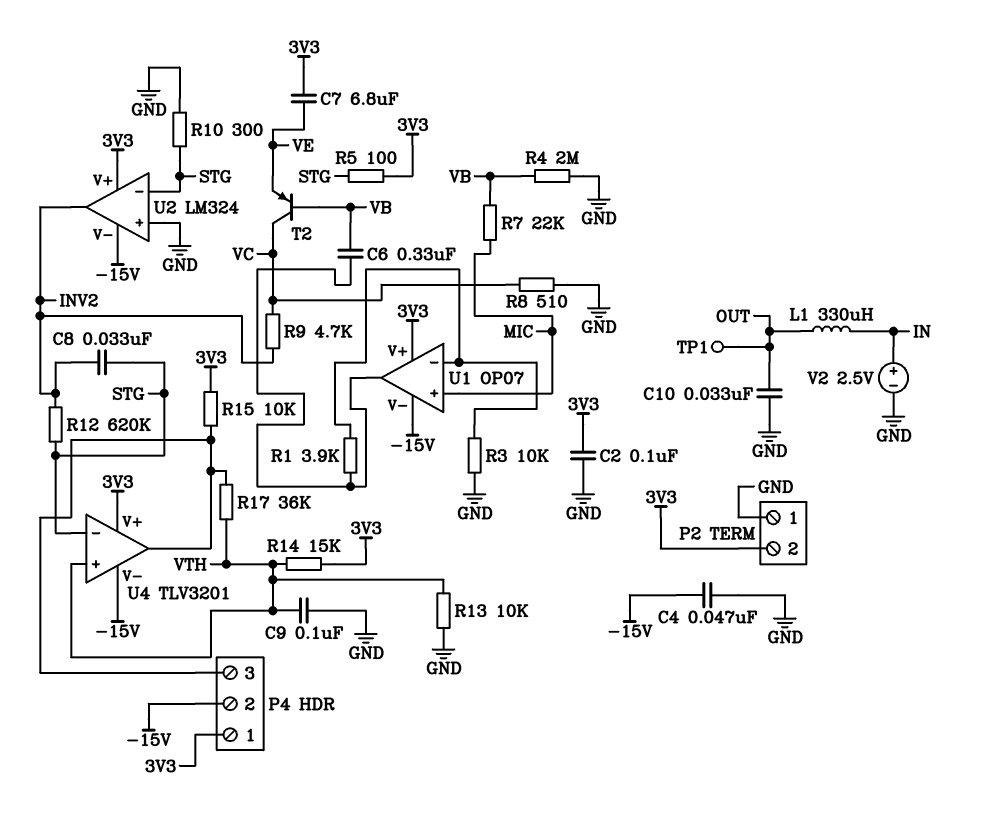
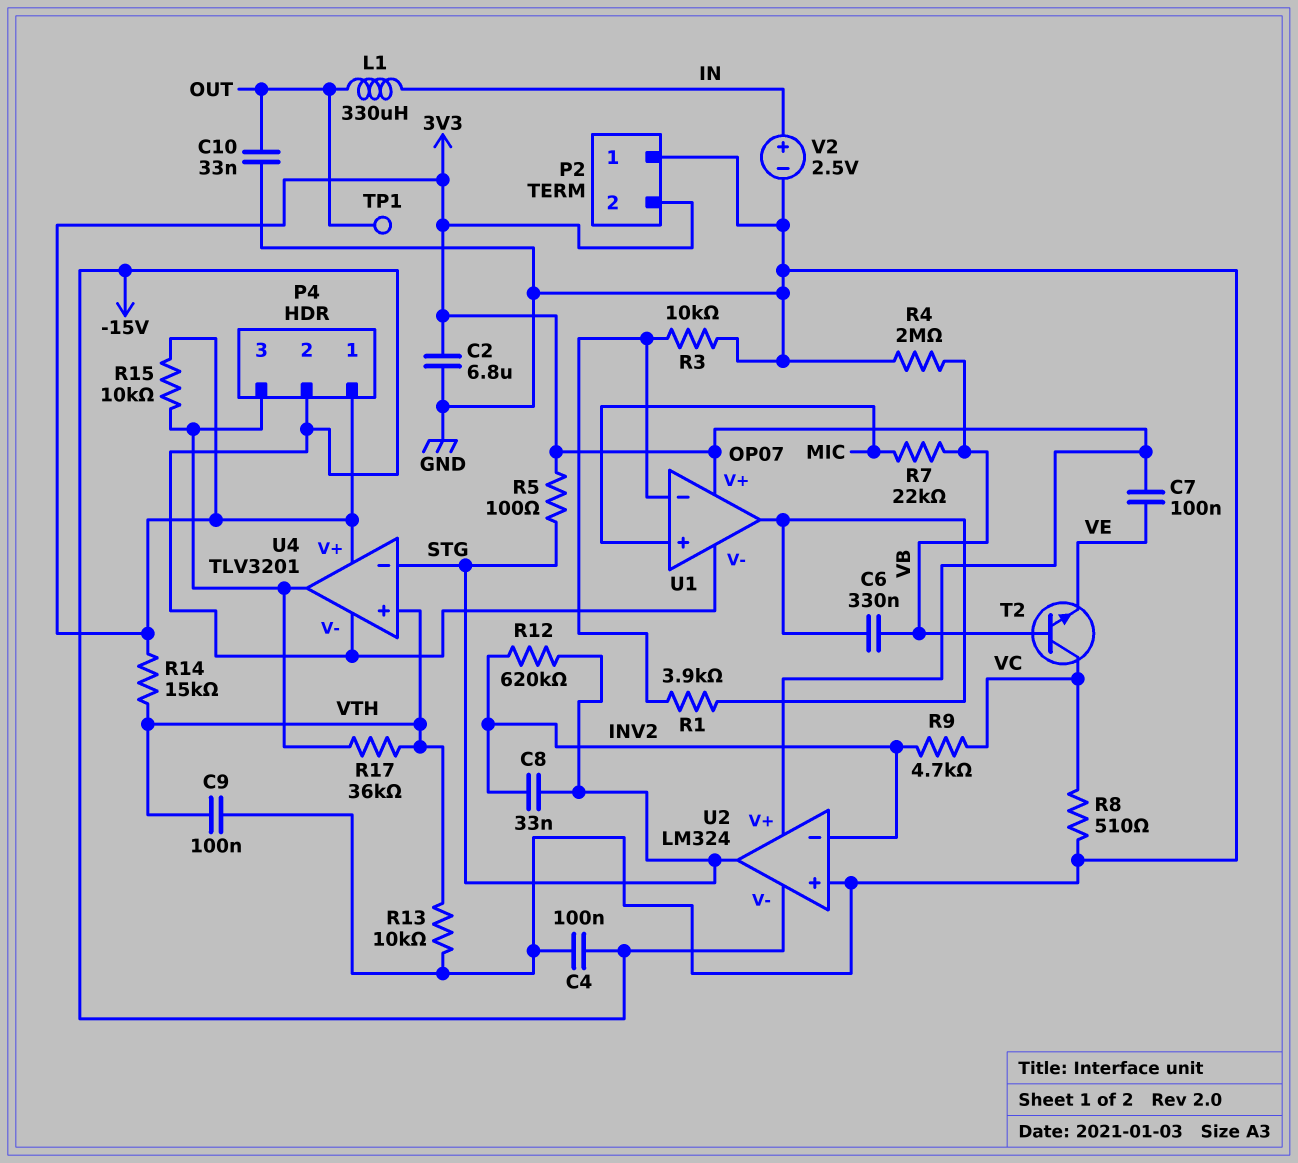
C2: 100nF (3V3, GND) -> 6.8uF (3V3, GND)
C4: 47nF (-15V, GND) -> 100nF (-15V, GND)
C7: 6.8uF (3V3, VE) -> 100nF (3V3, VE)
R10: 300 (GND, STG) -> none
T2: PNP (B VB, C VC, E VE) -> NPN (B VB, C VC, E VE)
U2 pin in-: STG -> INV2
U2 pin out: INV2 -> STG

